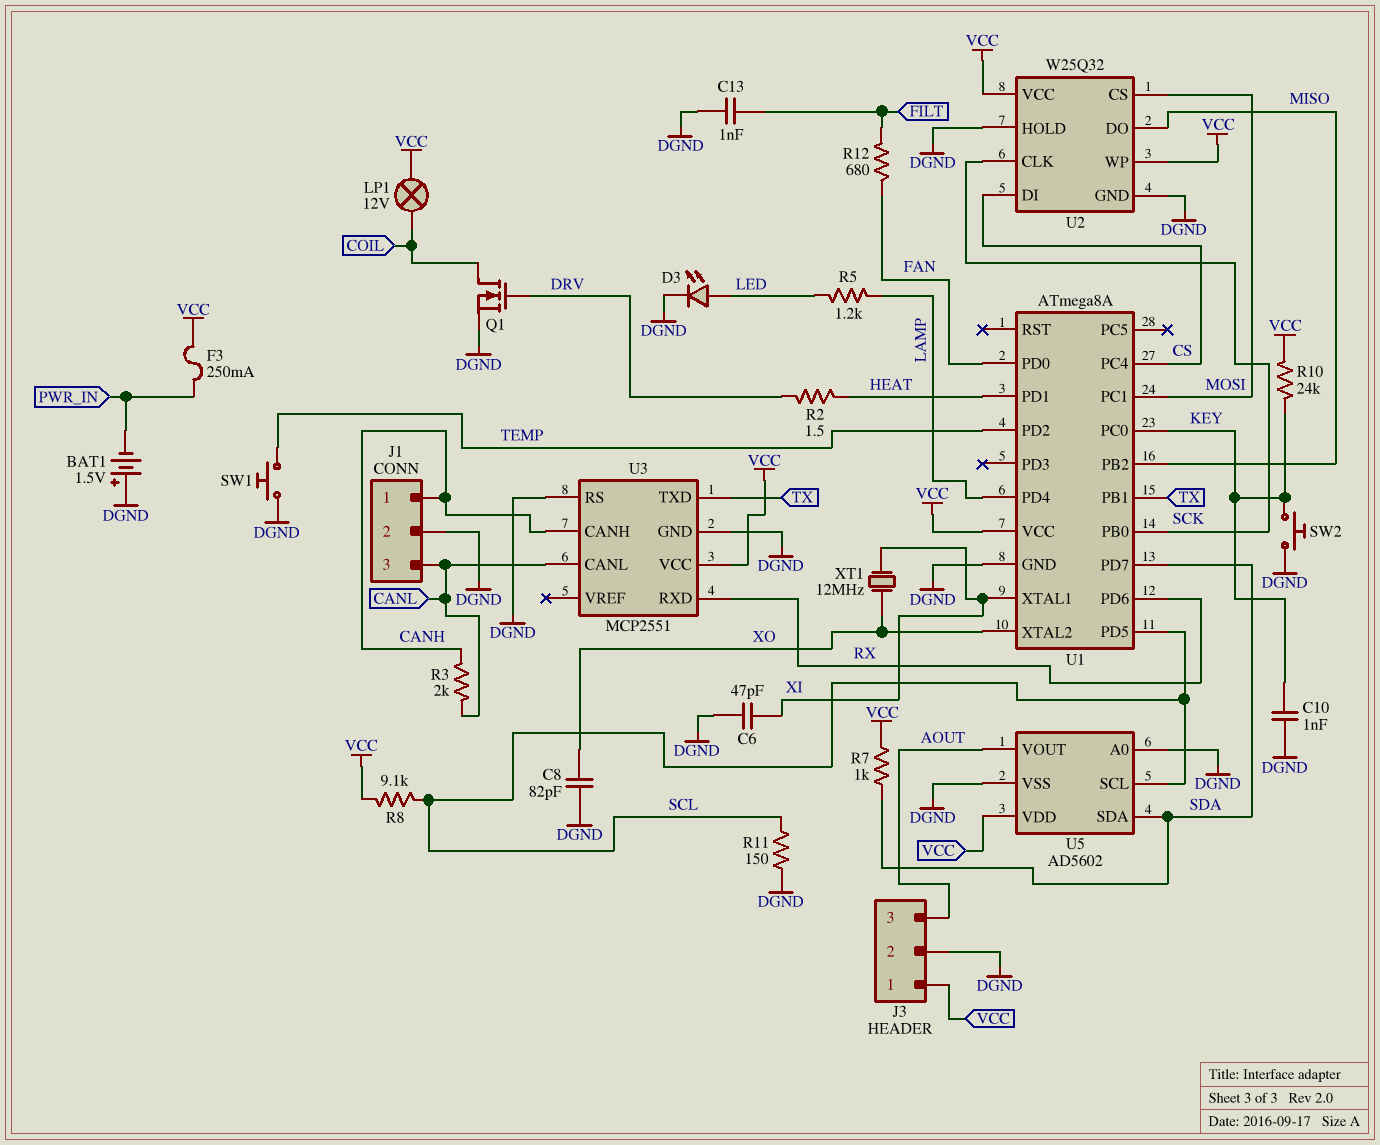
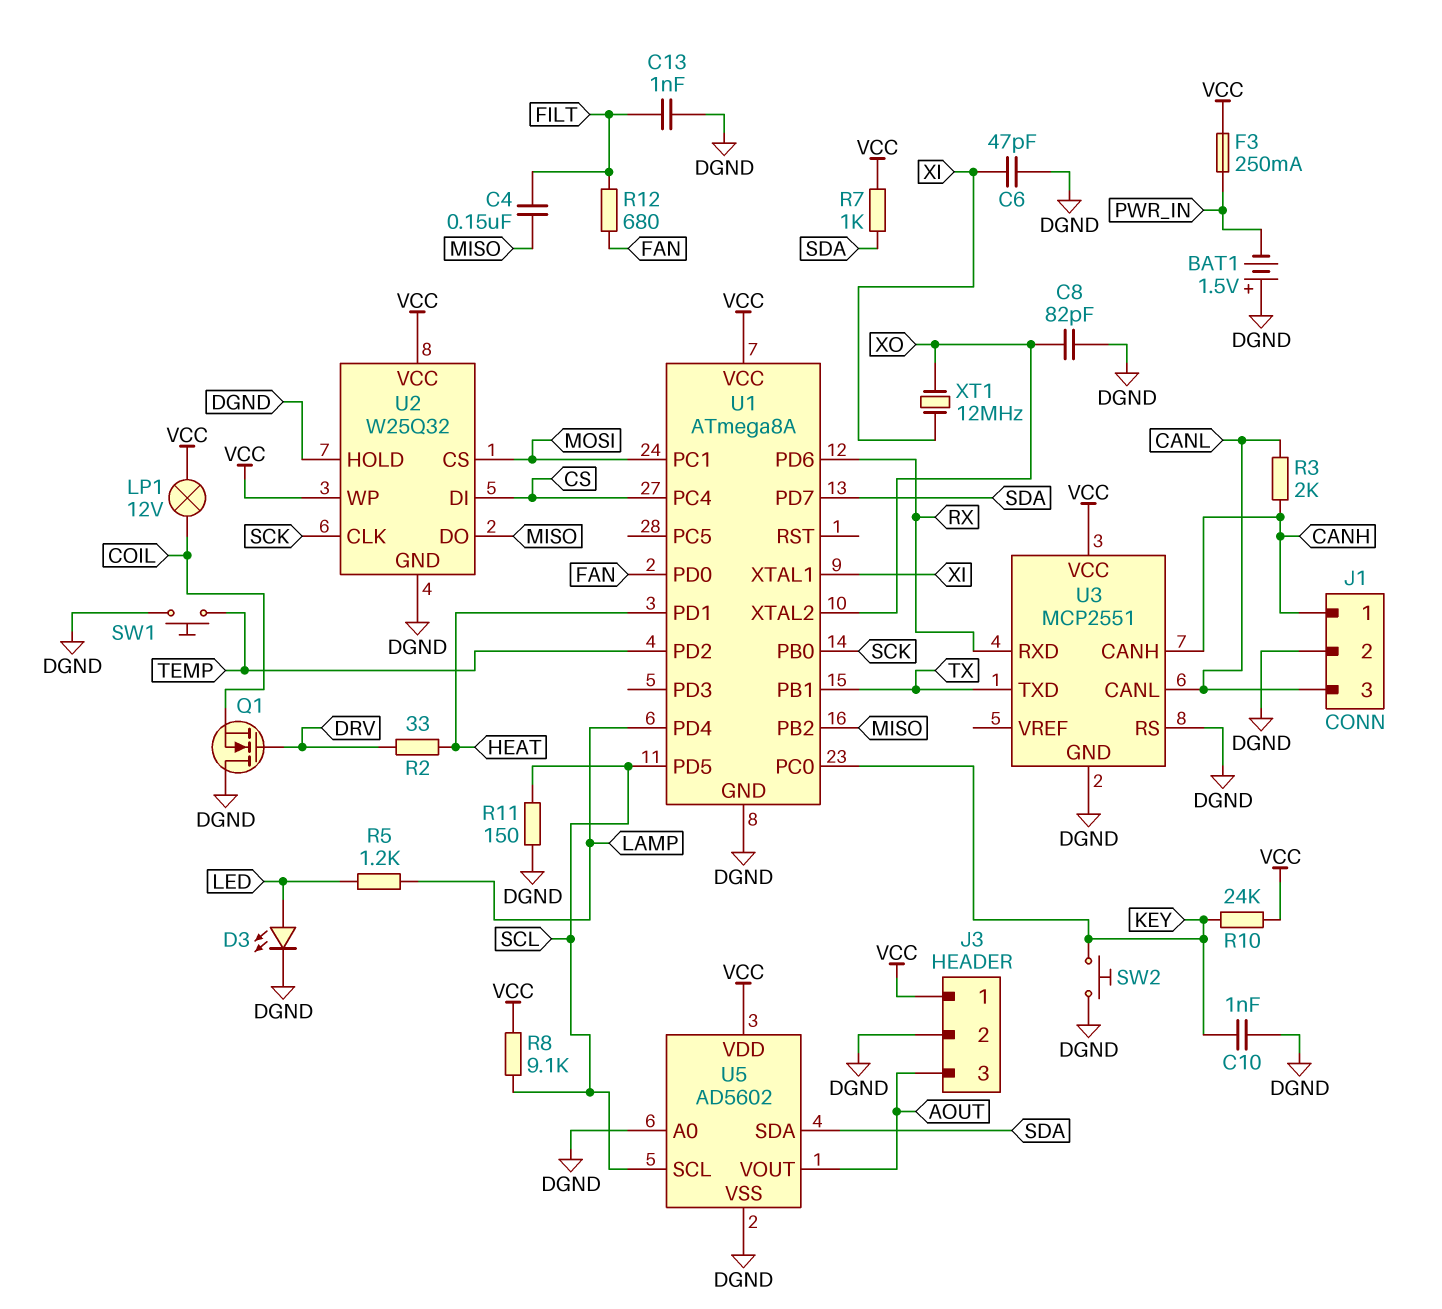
C4: none -> 150nF (FILT, MISO)
Q1: NMOS (G DRV, D COIL, S DGND) -> NMOS (G DRV, D DGND, S COIL)
R2: 1.5 (DRV, HEAT) -> 33 (DRV, HEAT)

